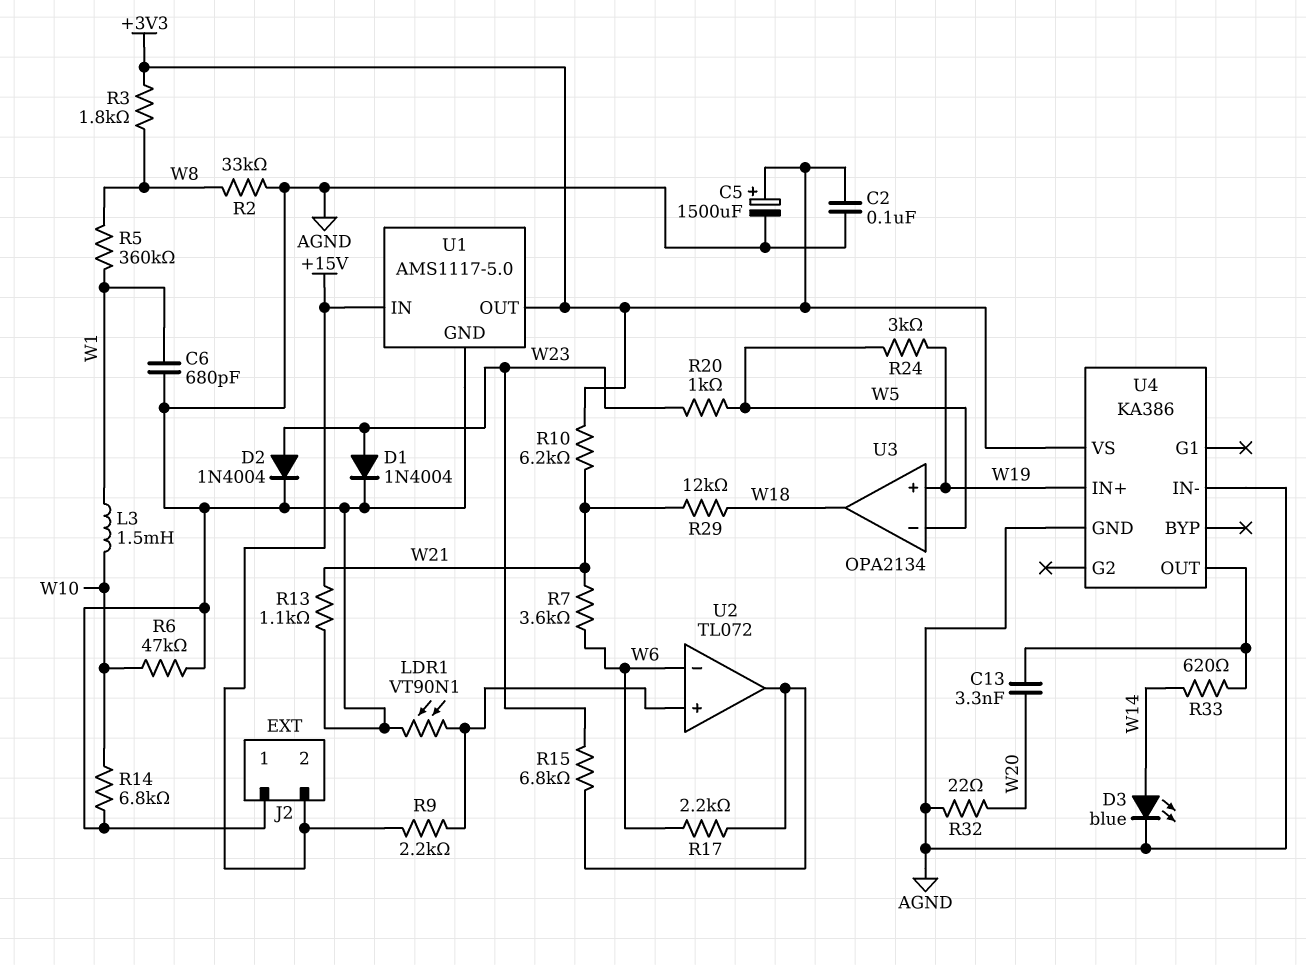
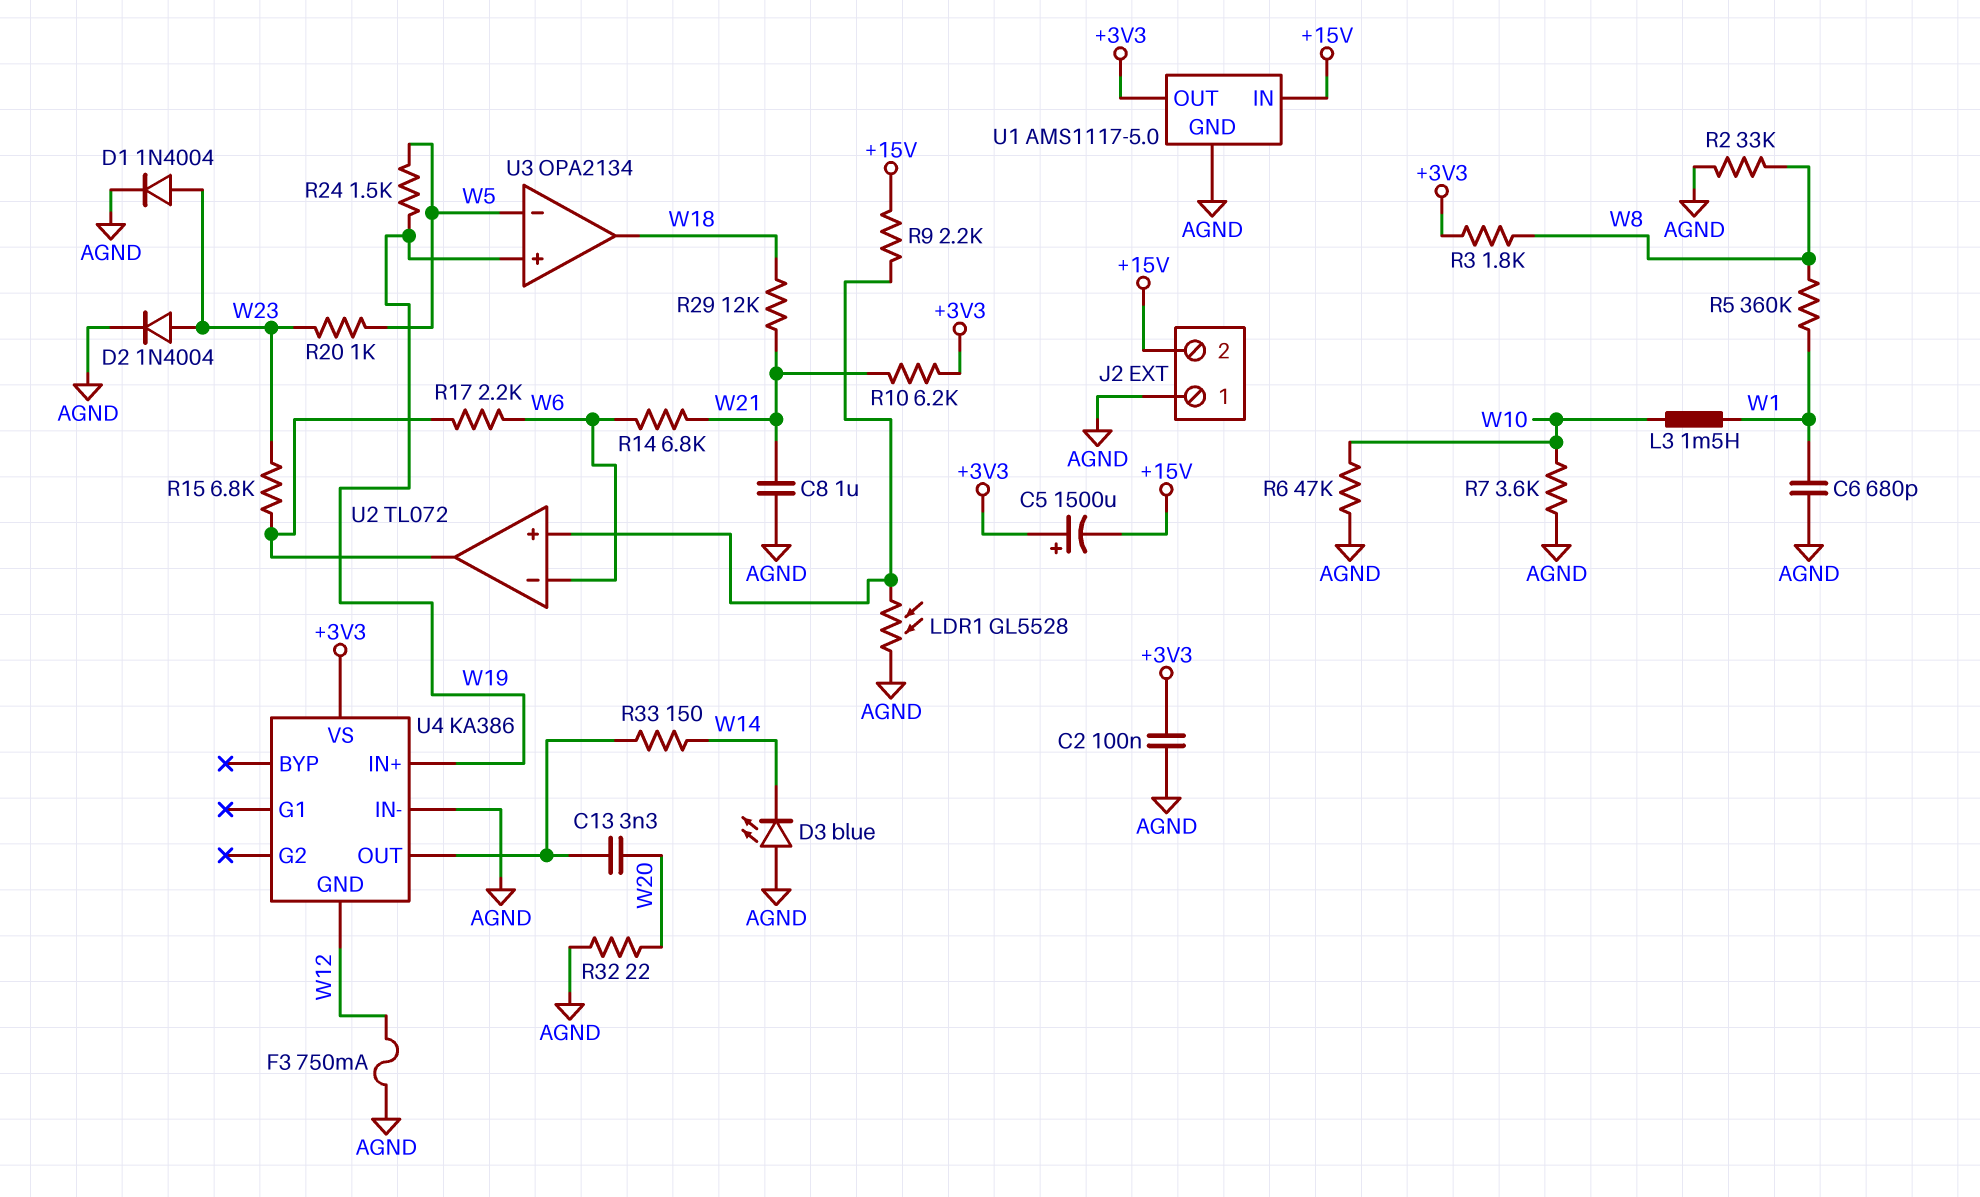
C5: 1500uF (plus +3V3, minus AGND) -> 1500uF (plus +3V3, minus +15V)
C8: none -> 1uF (AGND, W21)
D3: LED blue (A W14, K AGND) -> LED blue (A AGND, K W14)
F3: none -> 750mA (AGND, W12)
LDR1: VT90N1 (AGND, U2/in+) -> GL5528 (AGND, U2/in+)
R7: 3.6k (W6, W21) -> 3.6k (AGND, W10)
R13: 1.1k (AGND, W21) -> none
R14: 6.8k (AGND, W10) -> 6.8k (W6, W21)
R24: 3k (W5, W19) -> 1.5k (W5, W19)
R33: 620 (U4/OUT, W14) -> 150 (U4/OUT, W14)
U4 pin GND: AGND -> W12

